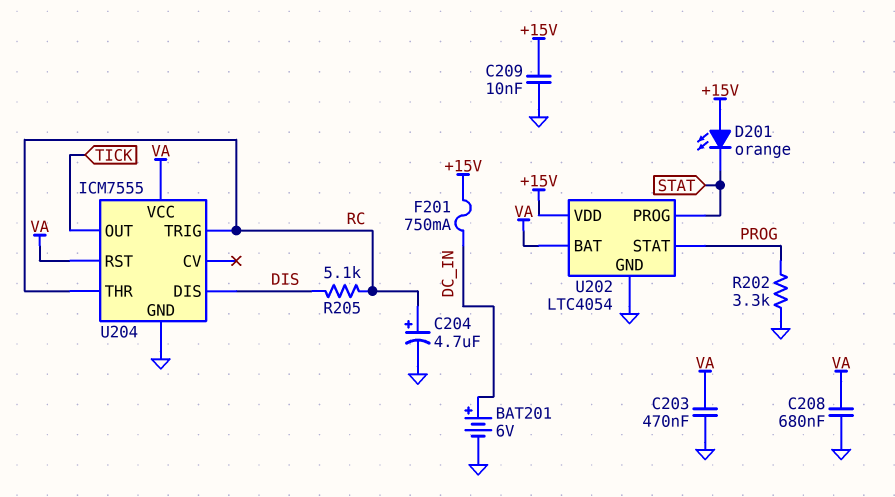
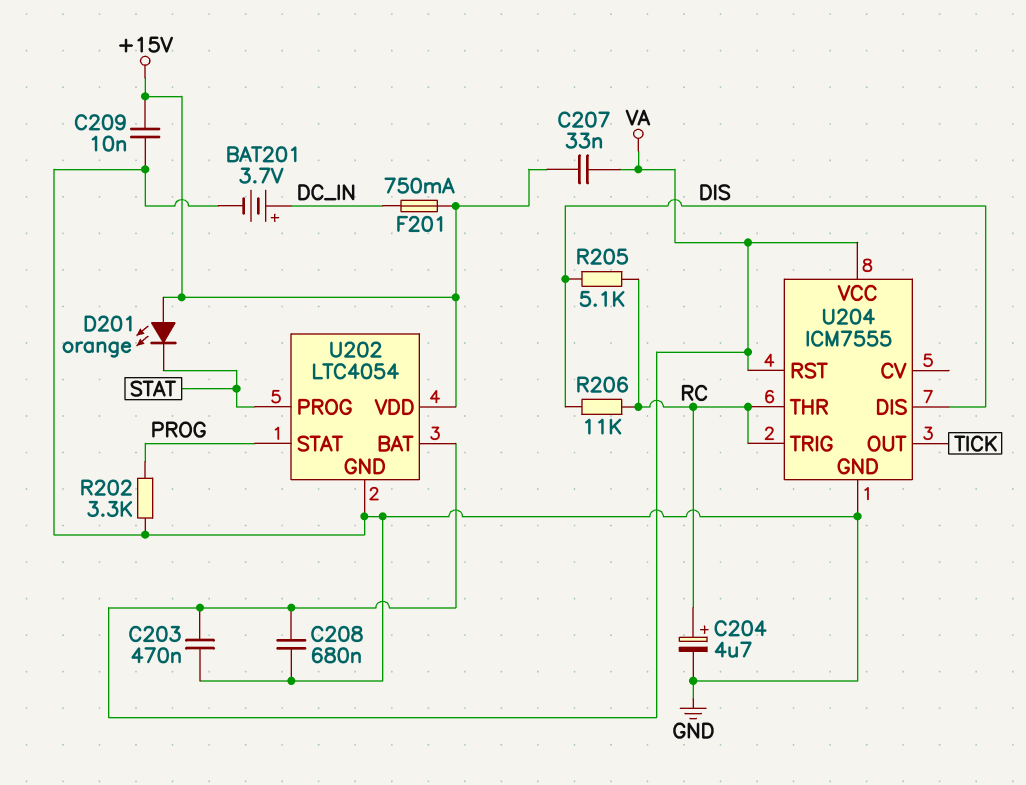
BAT201: 6V (plus DC_IN, minus GND) -> 3.7V (plus DC_IN, minus GND)
C207: none -> 33nF (+15V, VA)
R206: none -> 11k (DIS, RC)

